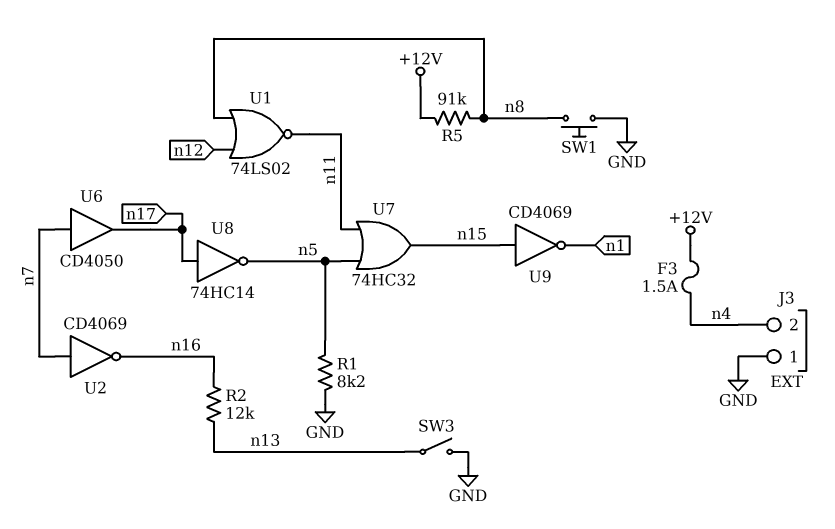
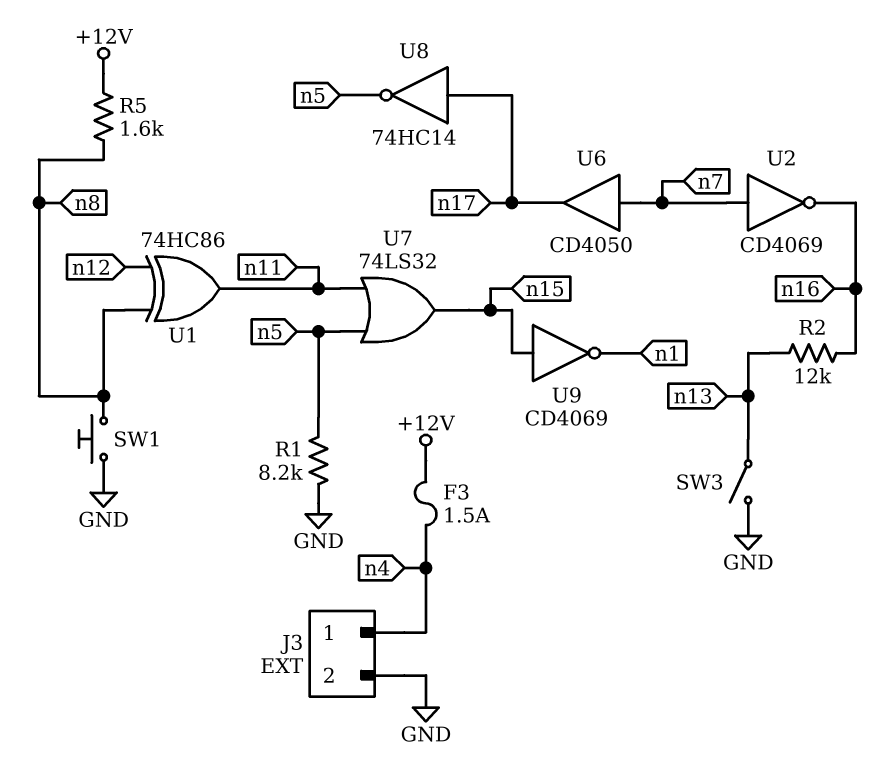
J3 pin 1: GND -> n4
J3 pin 2: n4 -> GND
R5: 91k (+12V, n8) -> 1.6k (+12V, n8)
U1: NOR 74LS02 (in n8, in n12, out n11) -> XOR 74HC86 (in n8, in n12, out n11)
U7: OR 74HC32 (in n5, in n11, out n15) -> OR 74LS32 (in n5, in n11, out n15)

